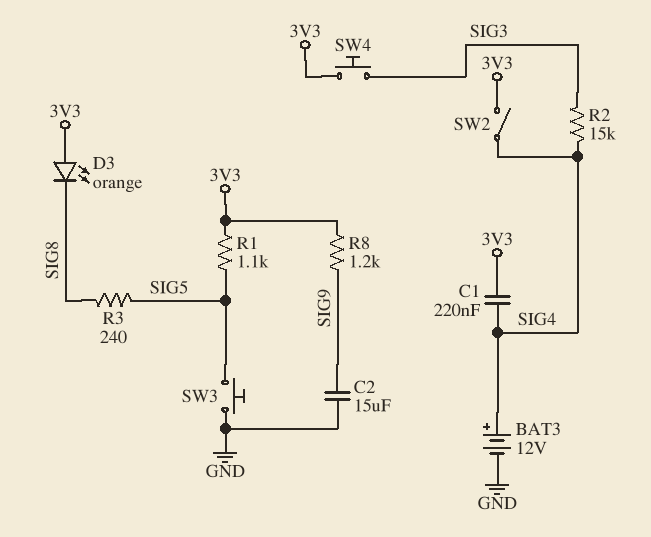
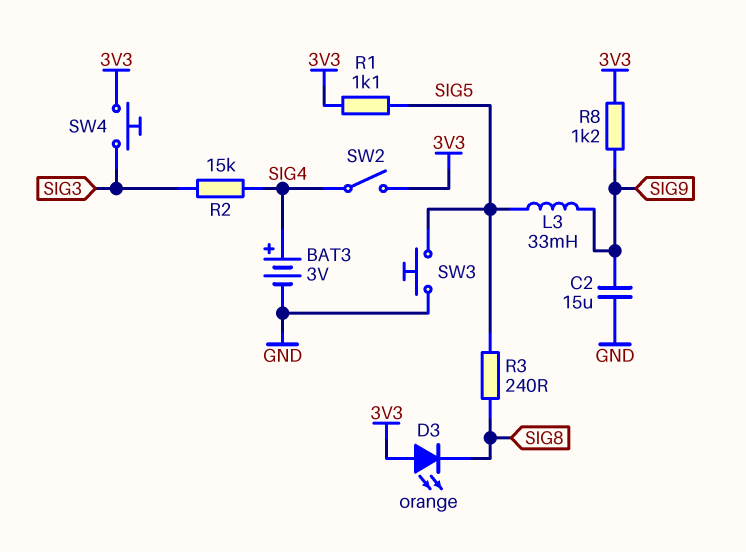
BAT3: 12V (plus SIG4, minus GND) -> 3V (plus SIG4, minus GND)
C1: 220nF (3V3, SIG4) -> none
L3: none -> 33mH (SIG5, SIG9)

